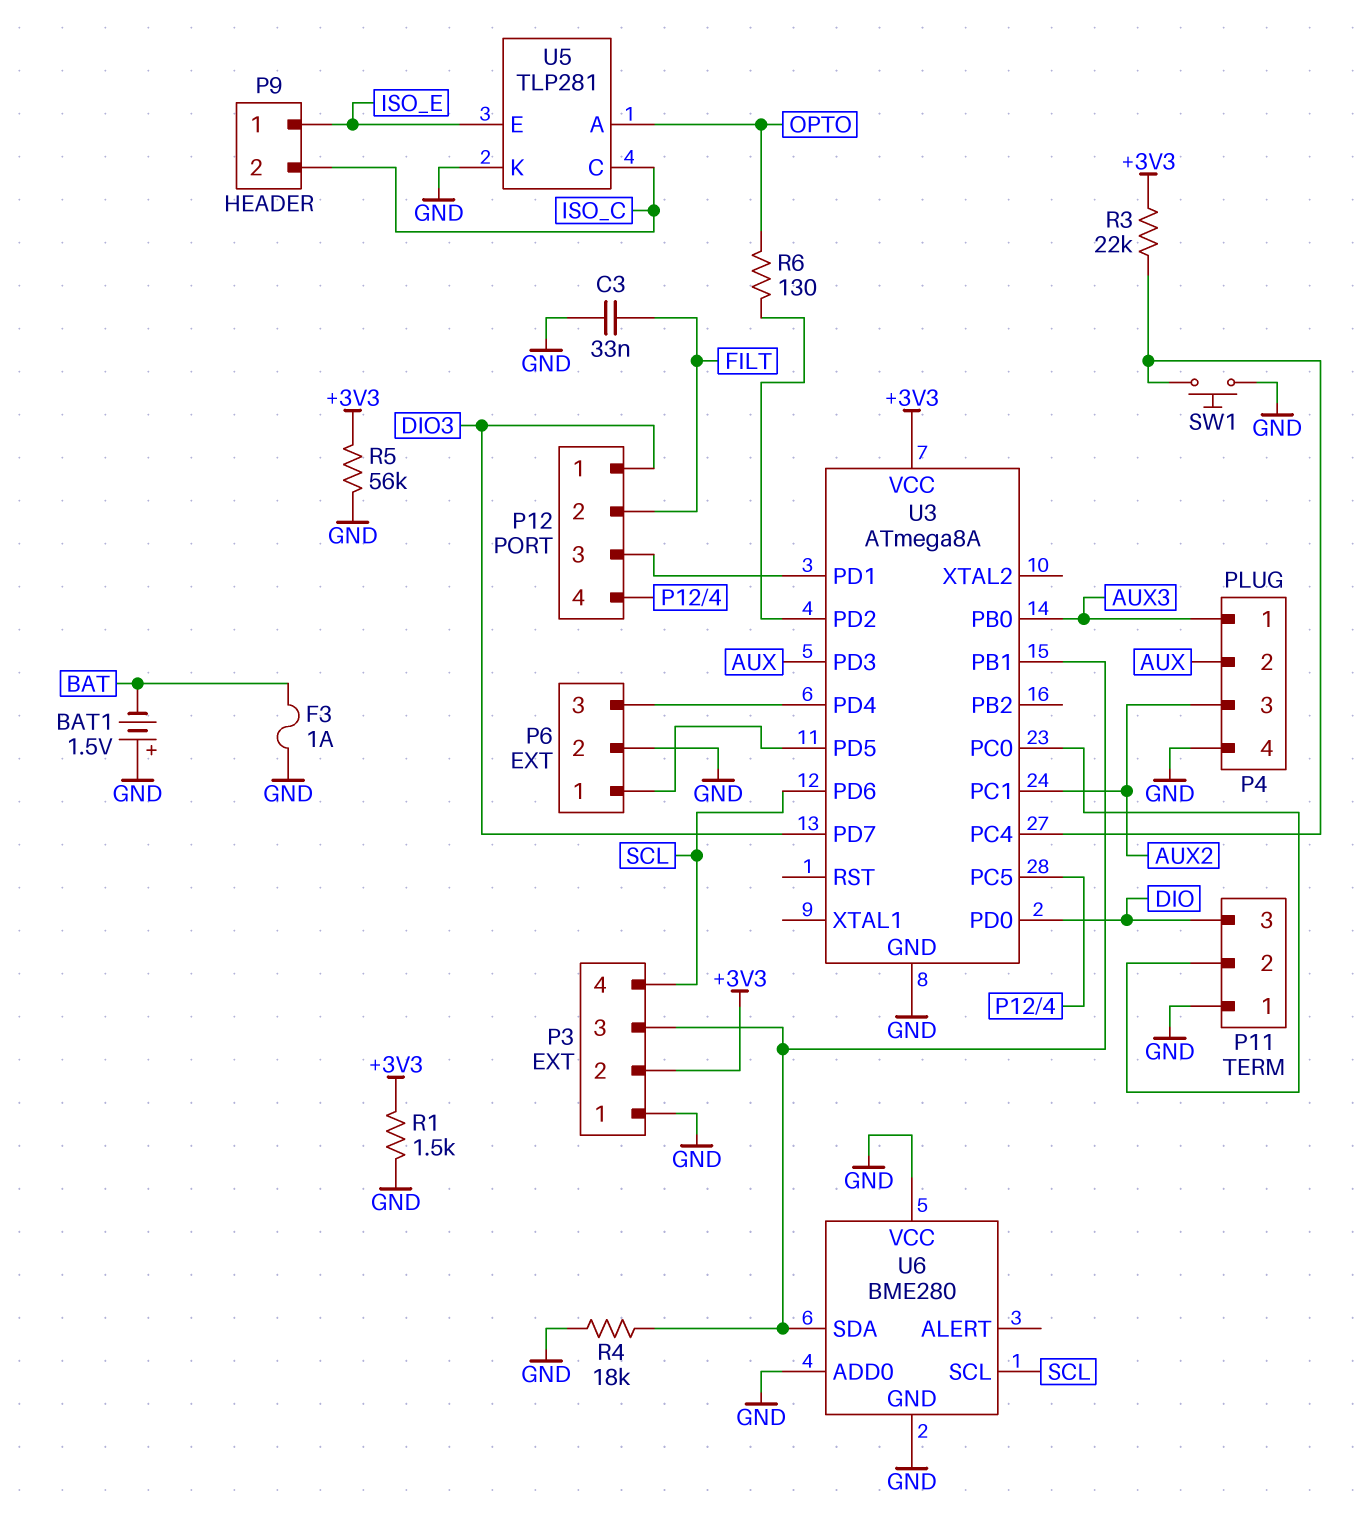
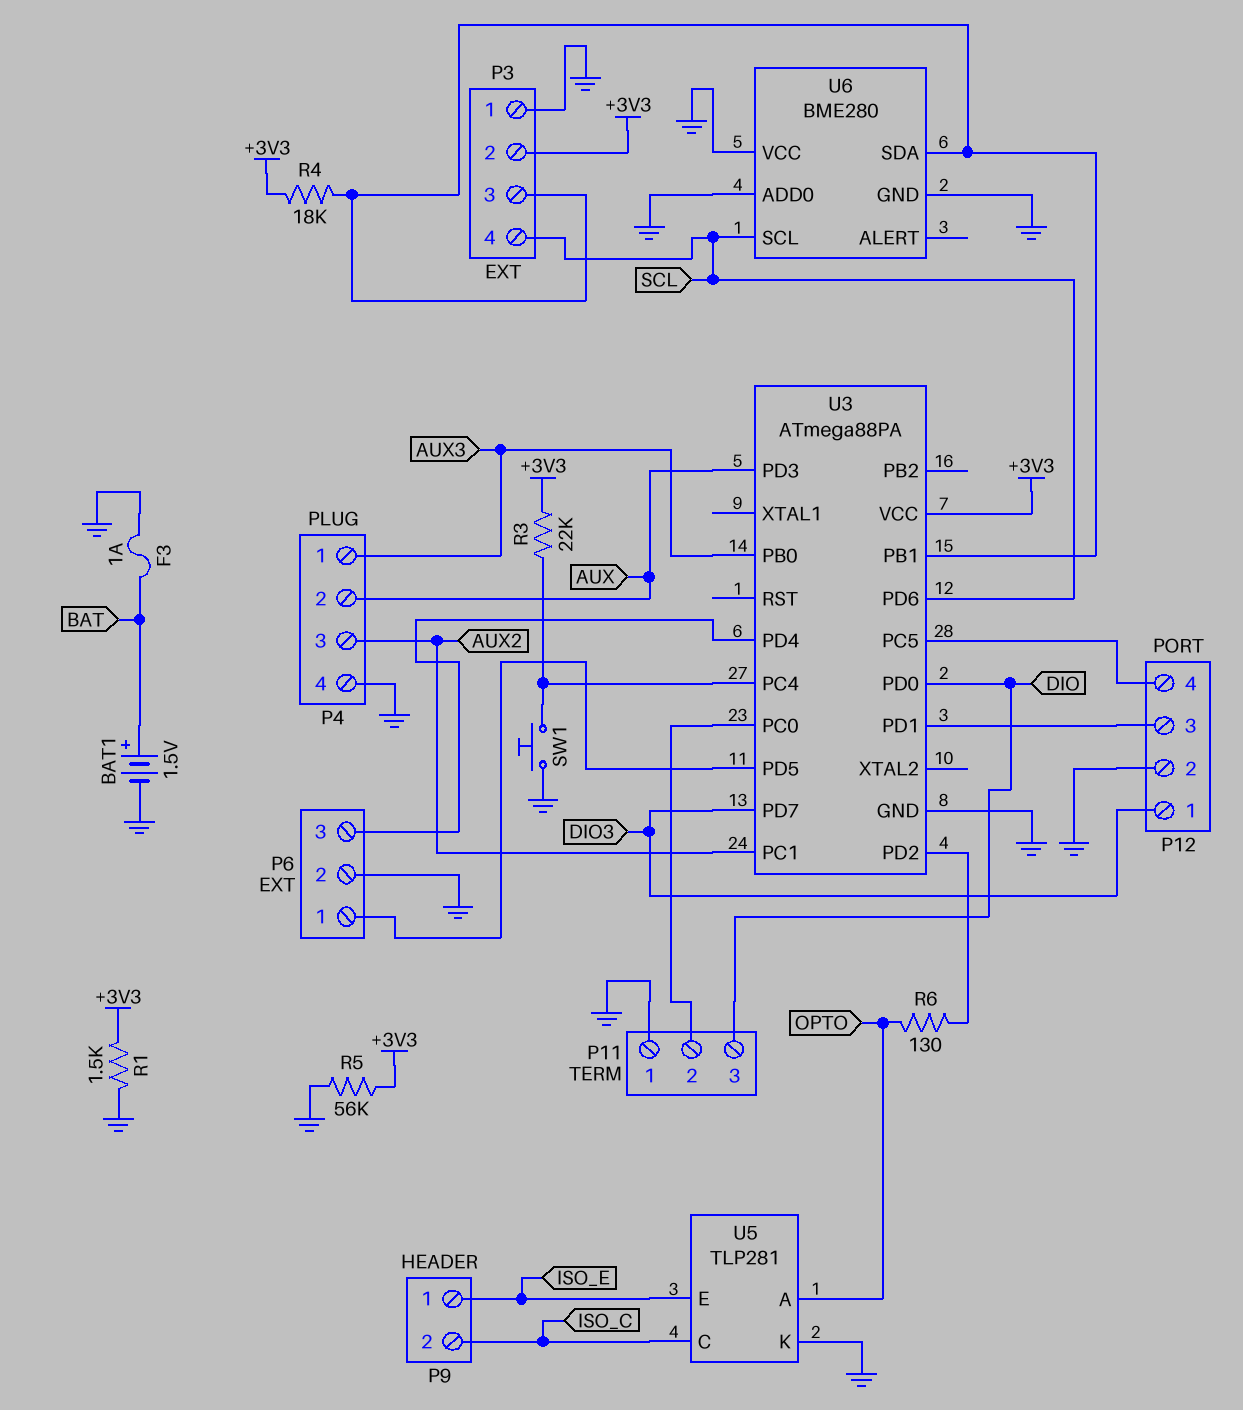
BAT1: 1.5V (plus GND, minus BAT) -> 1.5V (plus BAT, minus GND)
C3: 33nF (FILT, GND) -> none
P12 pin 2: FILT -> GND
R4: 18k (GND, P3/3) -> 18k (+3V3, P3/3)
U3: ATmega8A -> ATmega88PA

